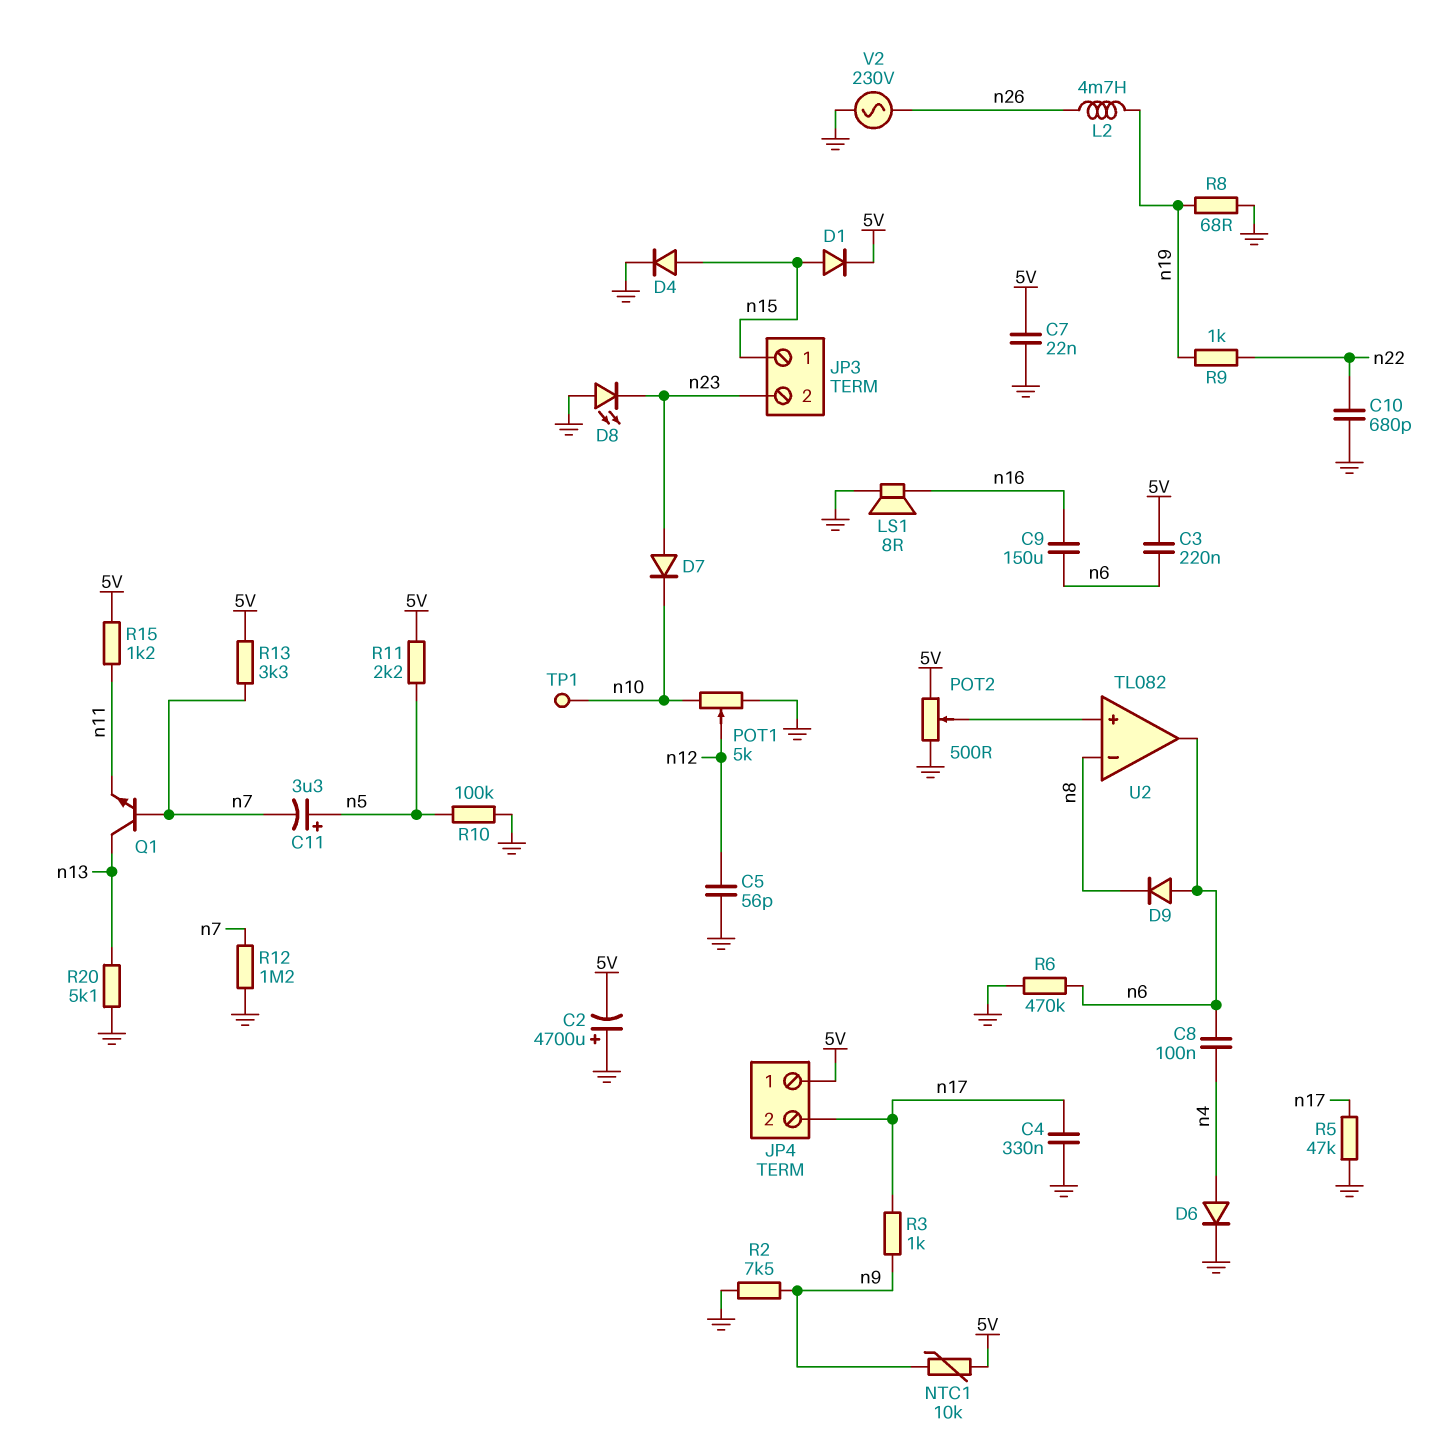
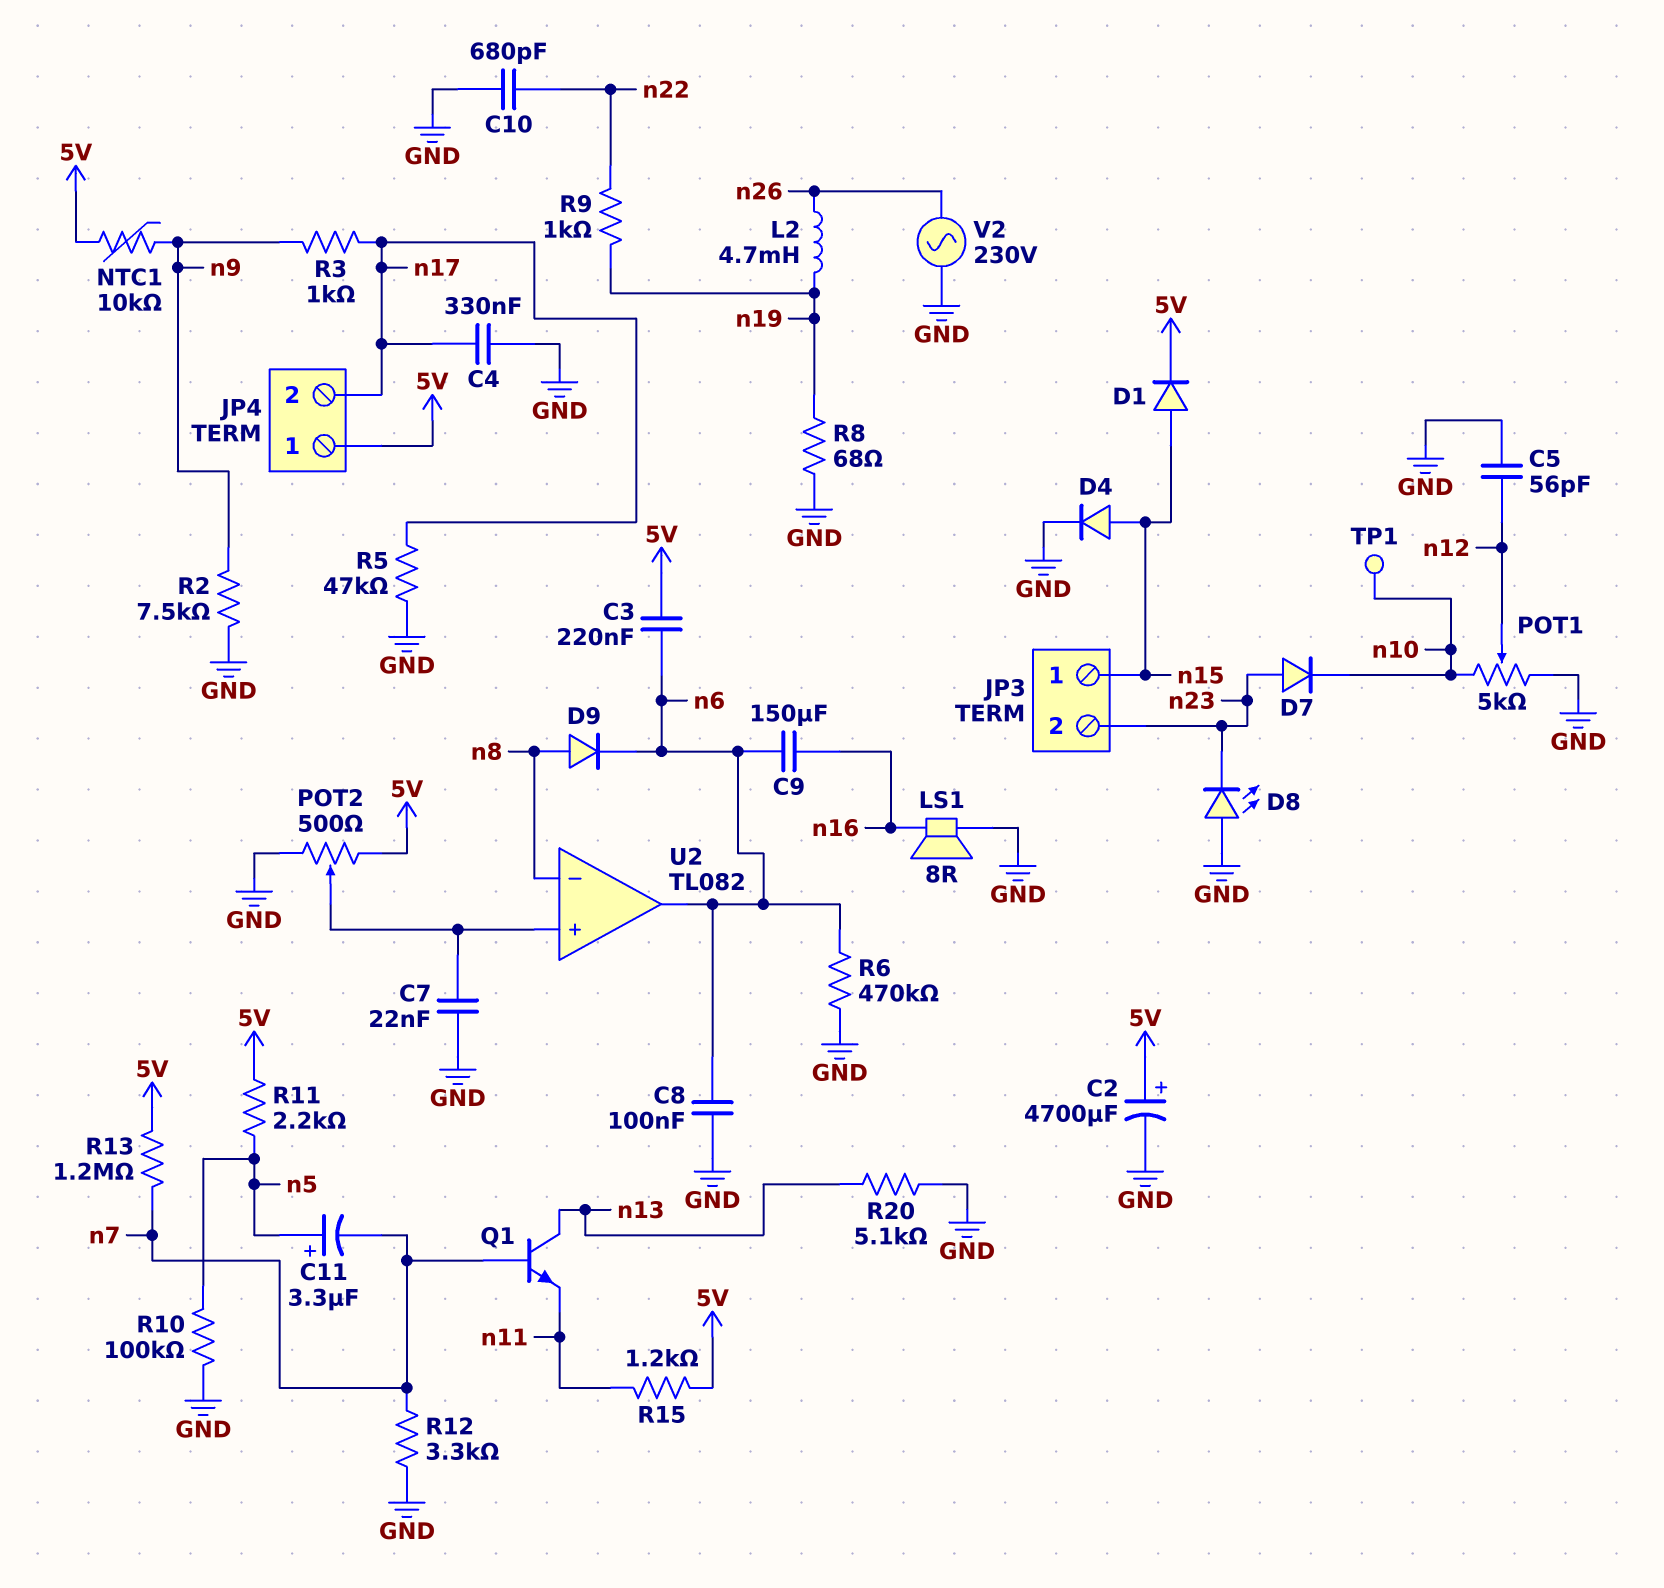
C2: 4700uF (plus GND, minus 5V) -> 4700uF (plus 5V, minus GND)
C7: 22nF (5V, GND) -> 22nF (GND, U2/in+)
C8: 100nF (n4, n6) -> 100nF (GND, n6)
D6: diode (A n4, K GND) -> none
D9: diode (A n6, K n8) -> diode (A n8, K n6)
R12: 1.2M (GND, n7) -> 3.3k (GND, n7)
R13: 3.3k (5V, n7) -> 1.2M (5V, n7)

